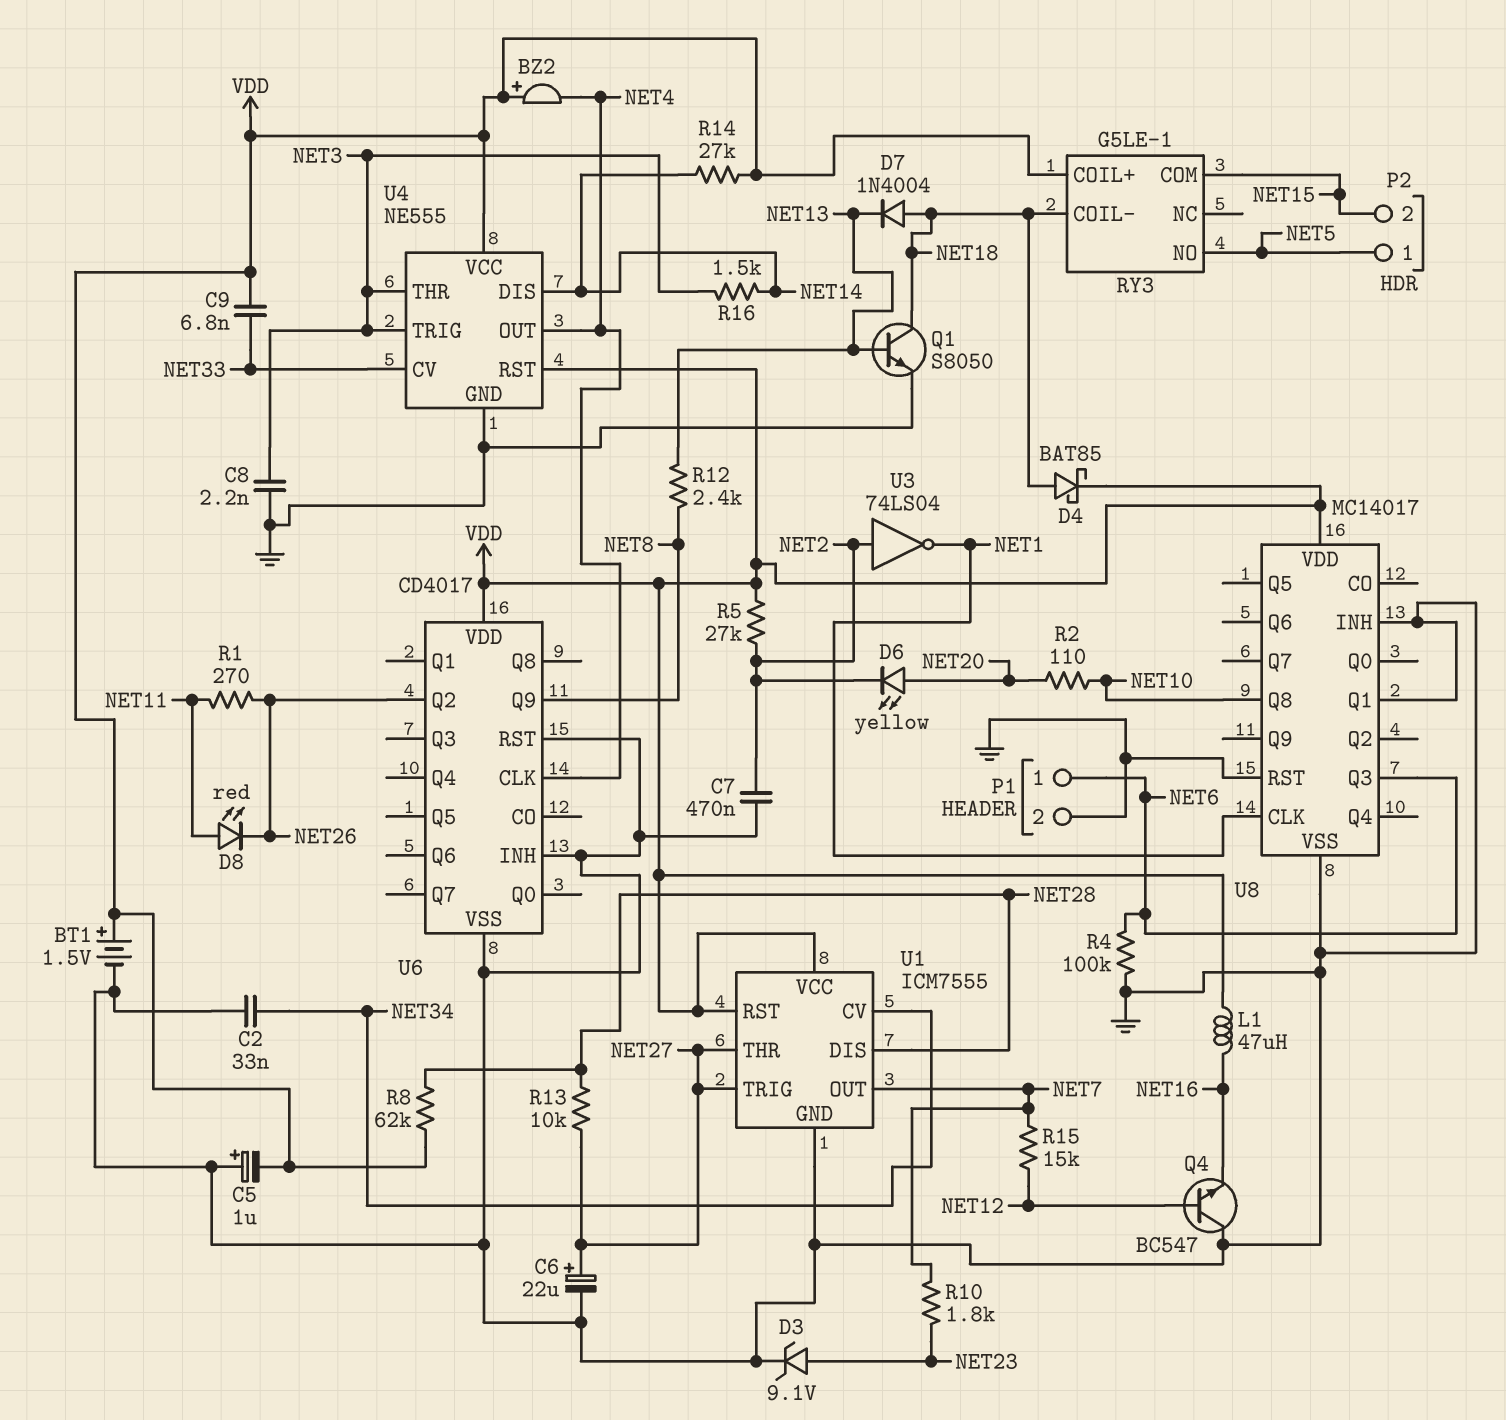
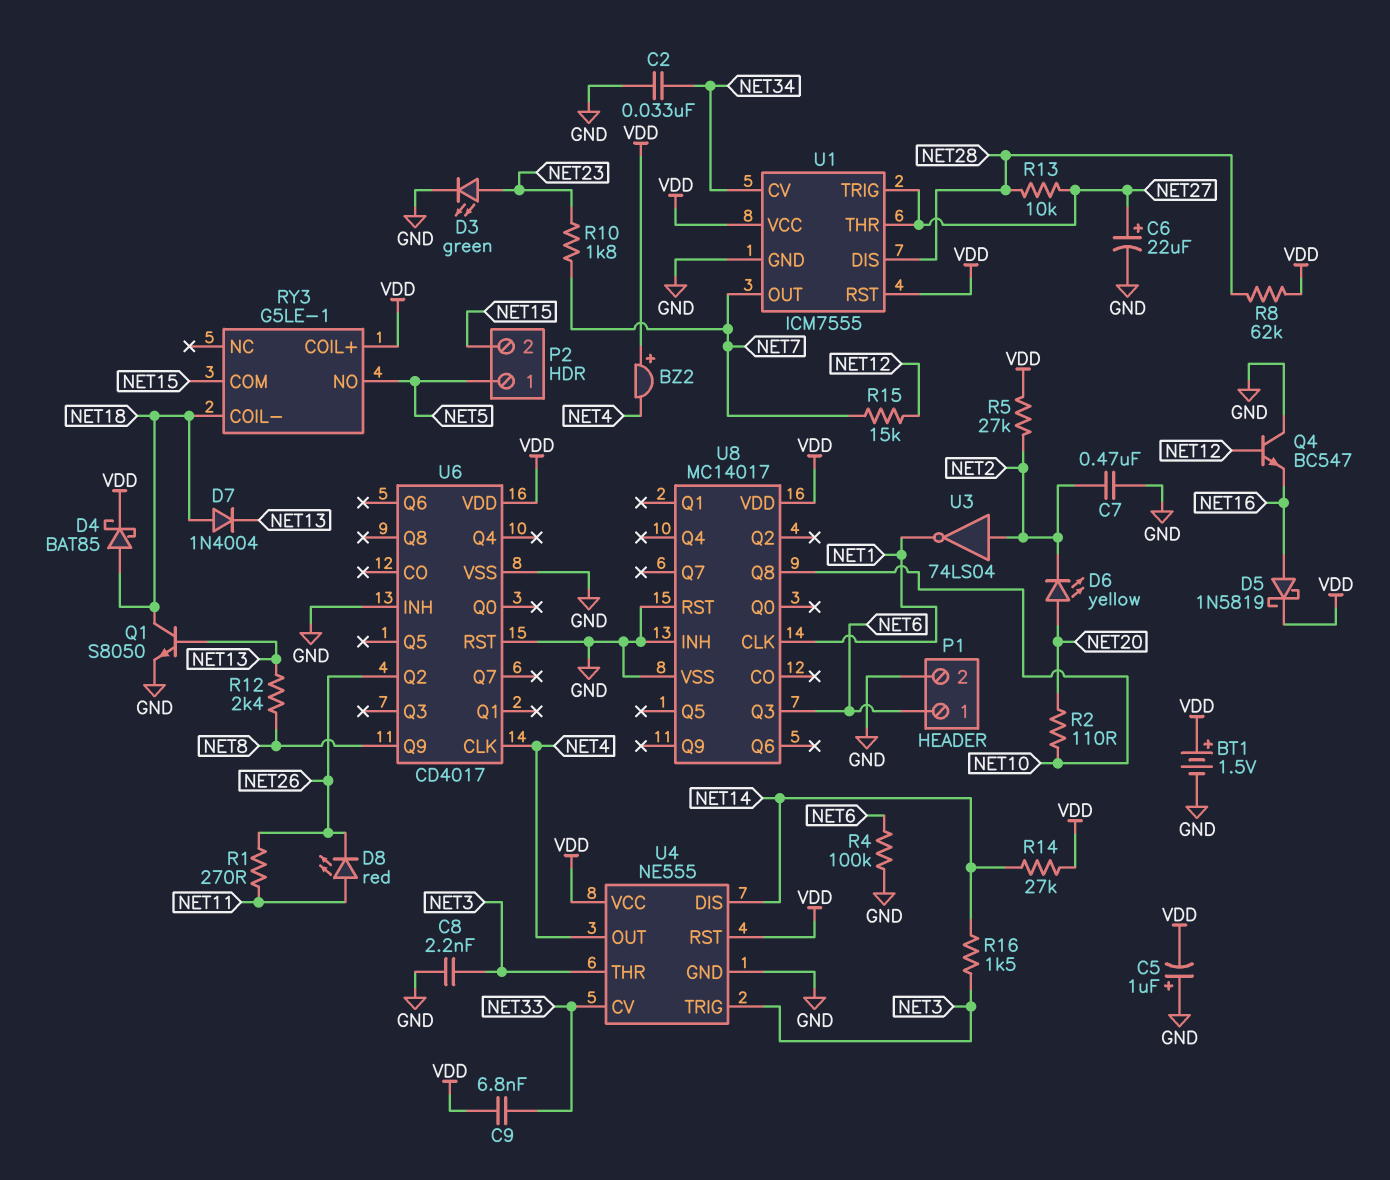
D3: zener 9.1V (A NET23, K GND) -> LED green (A NET23, K GND)
D5: none -> schottky 1N5819 (A NET16, K VDD)
L1: 47uH (NET16, VDD) -> none
U8 pin Q1: GND -> none

